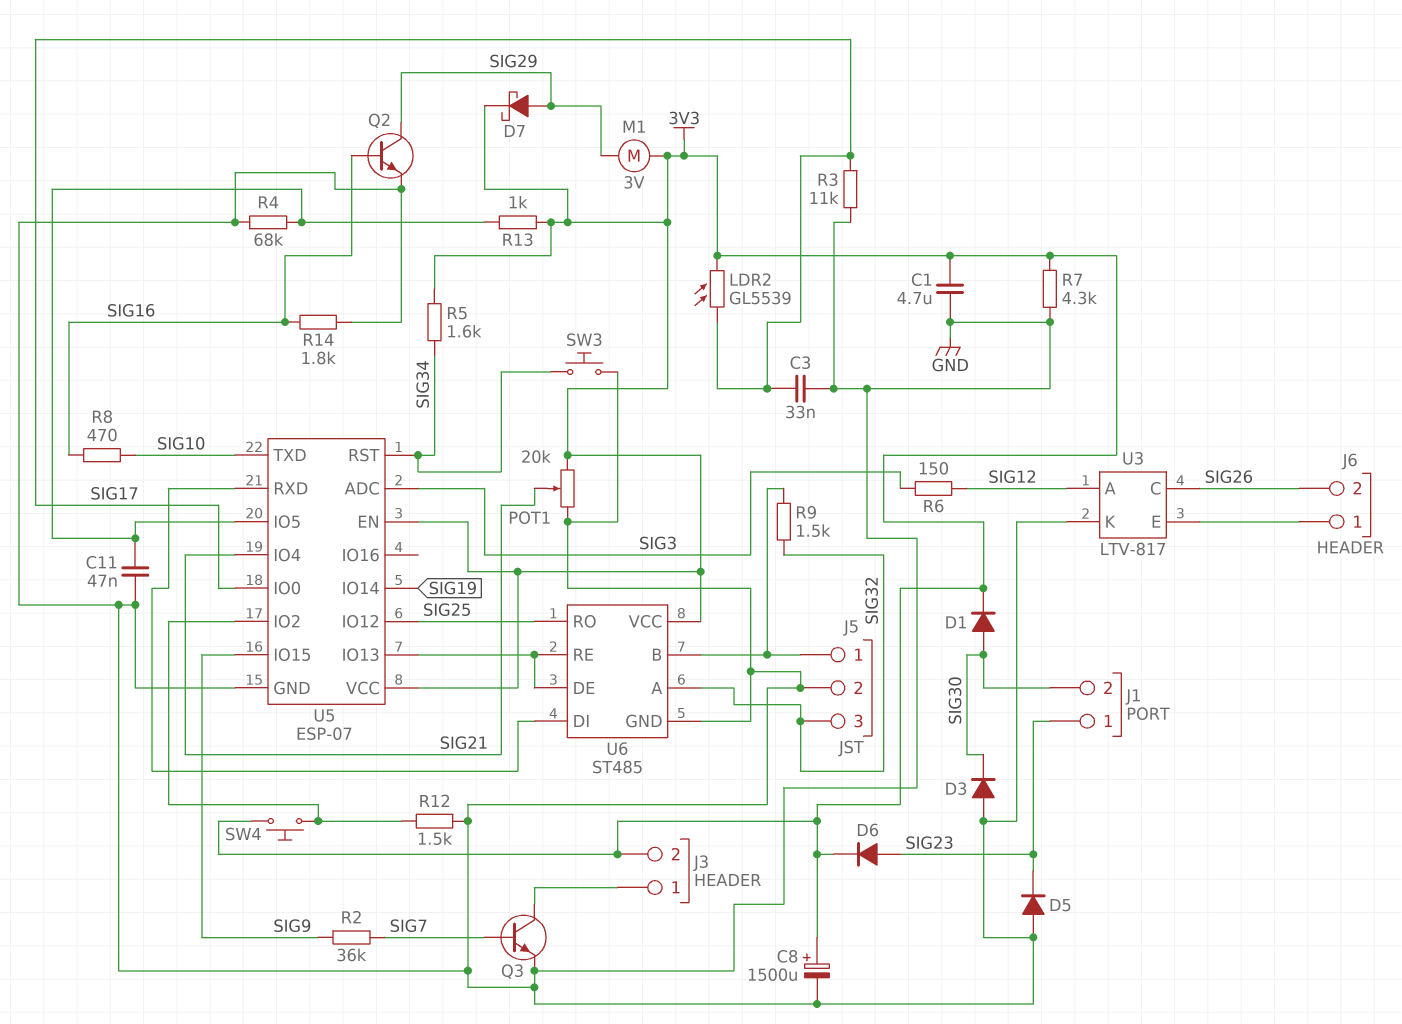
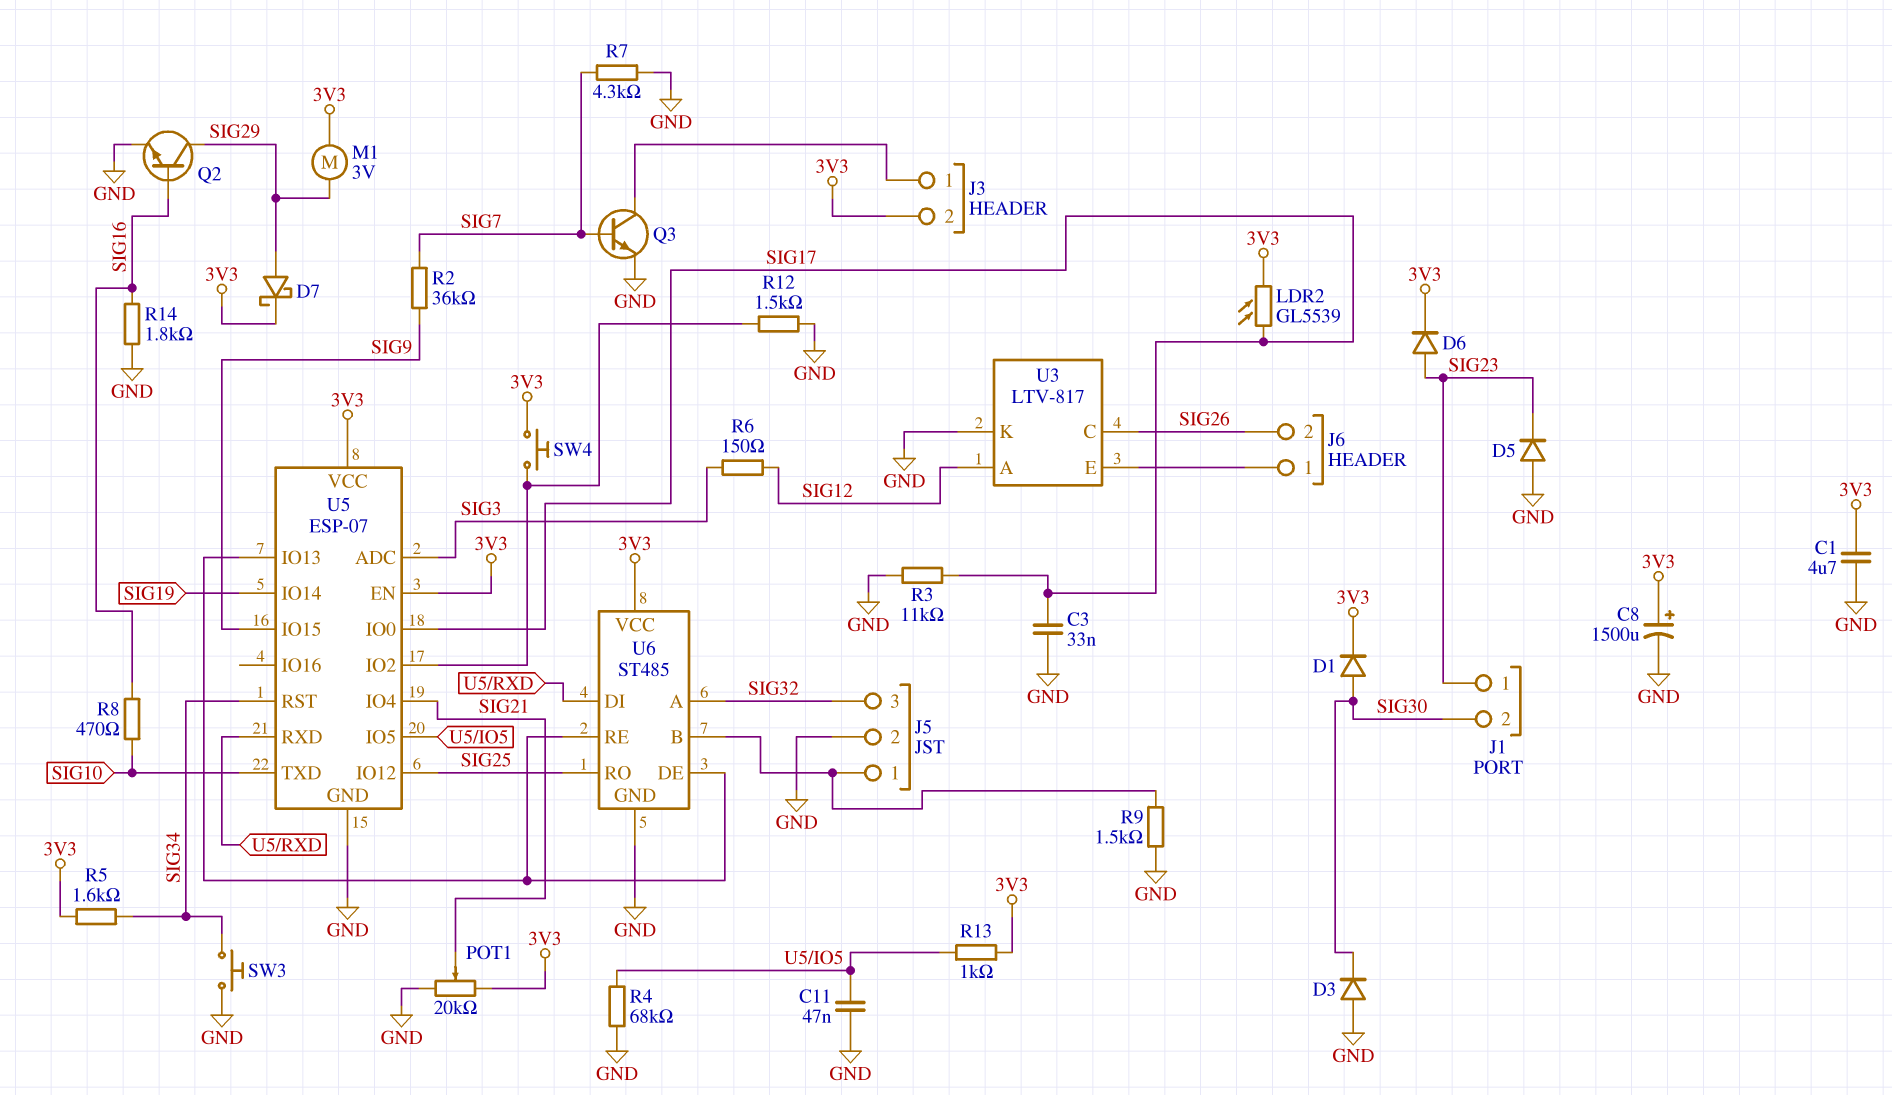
R7: 4.3k (3V3, GND) -> 4.3k (GND, SIG7)
R9: 1.5k (J5/1, SIG32) -> 1.5k (GND, J5/1)

